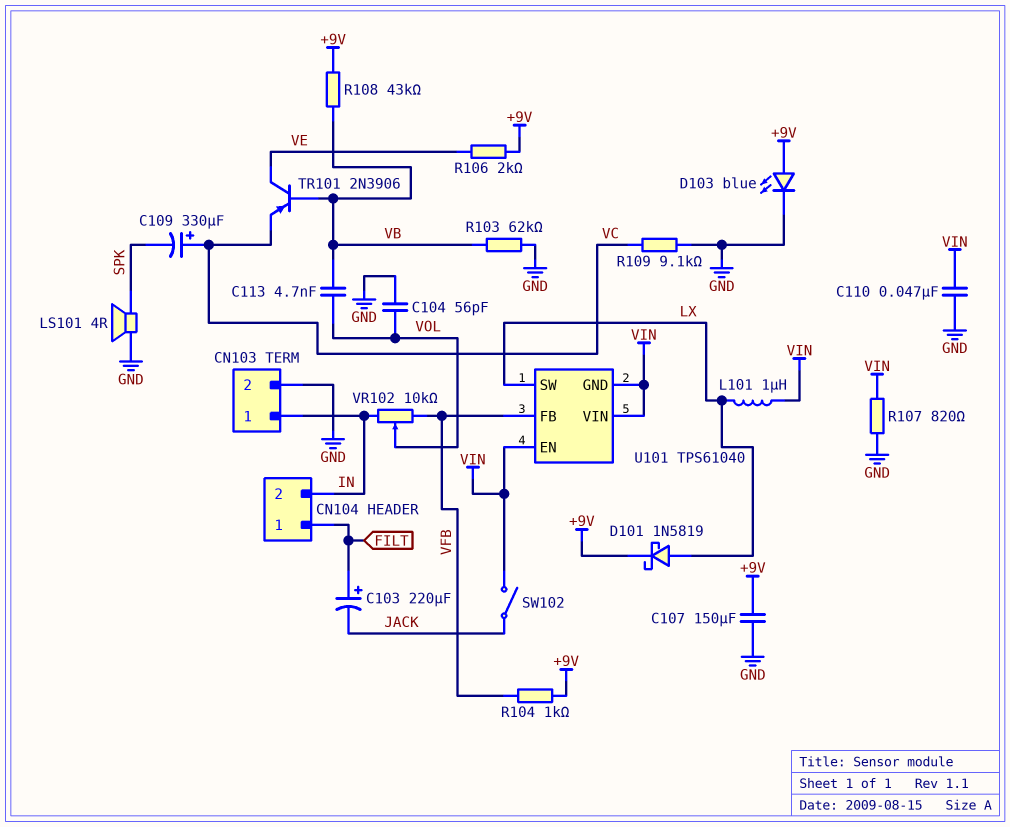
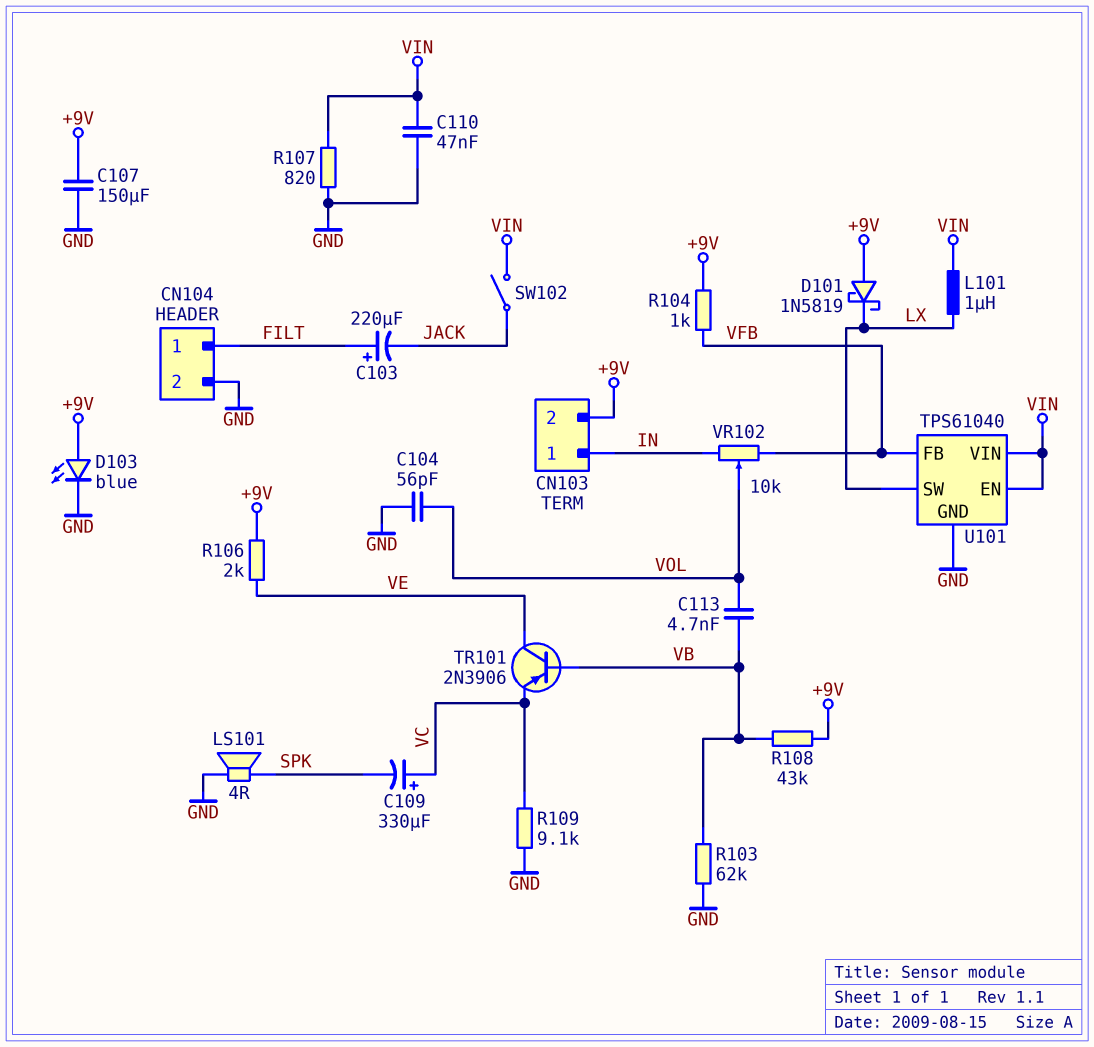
CN103 pin 2: GND -> +9V
CN104 pin 2: IN -> GND
D101: schottky 1N5819 (A LX, K +9V) -> schottky 1N5819 (A +9V, K LX)
U101 pin GND: VIN -> GND

